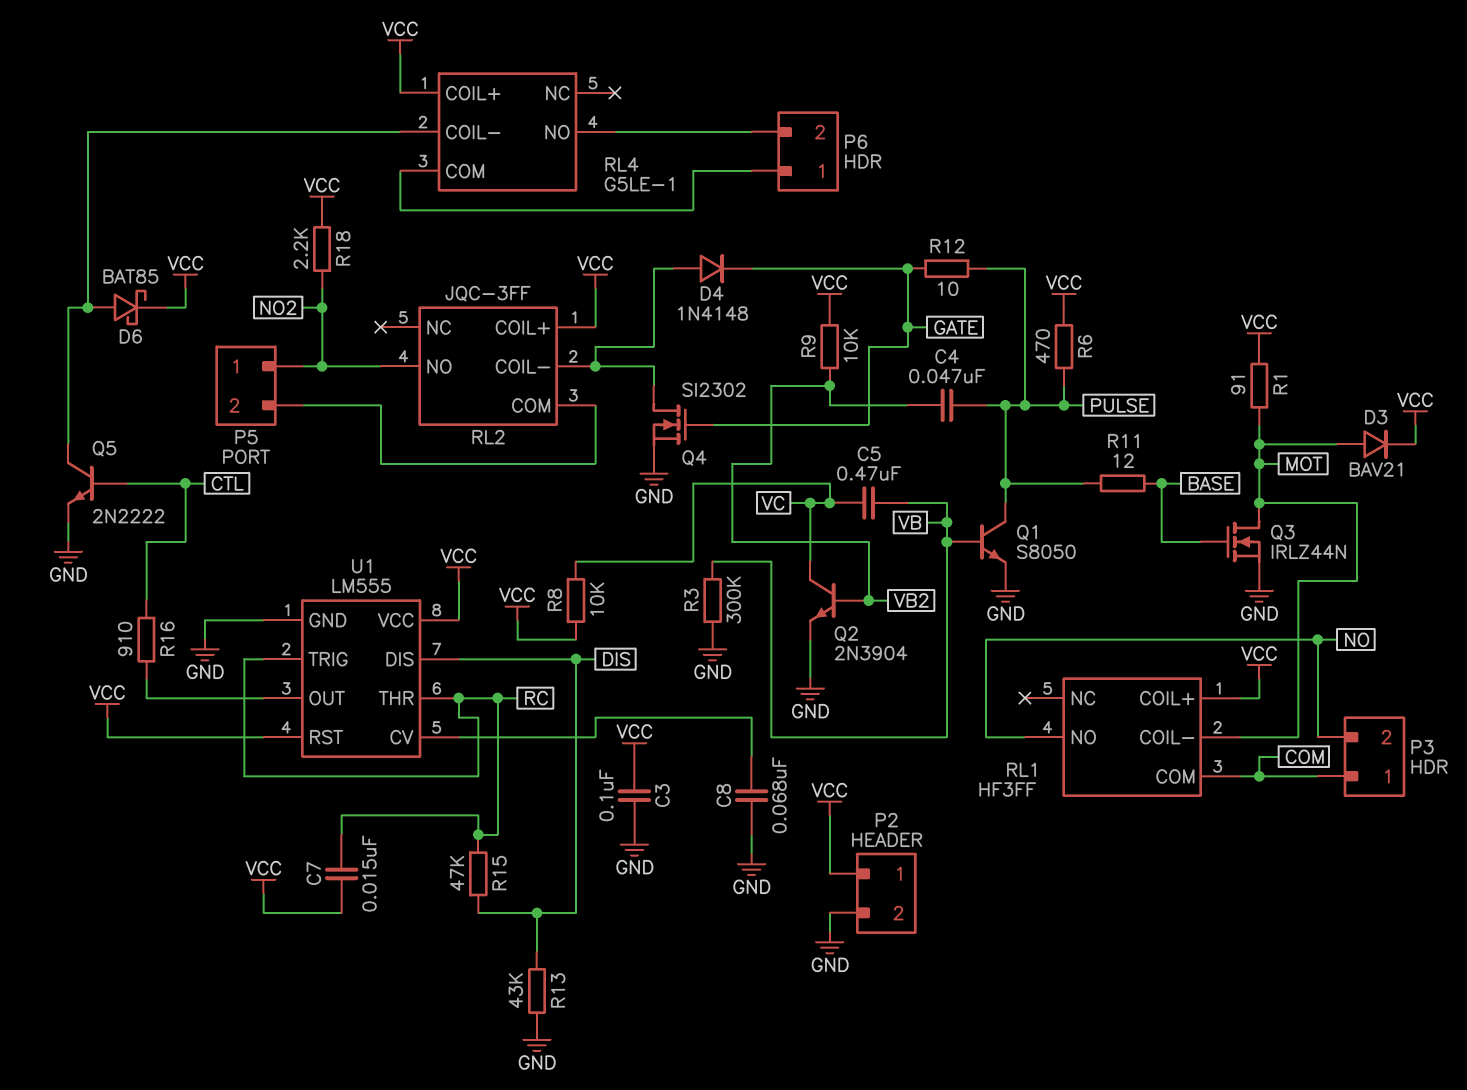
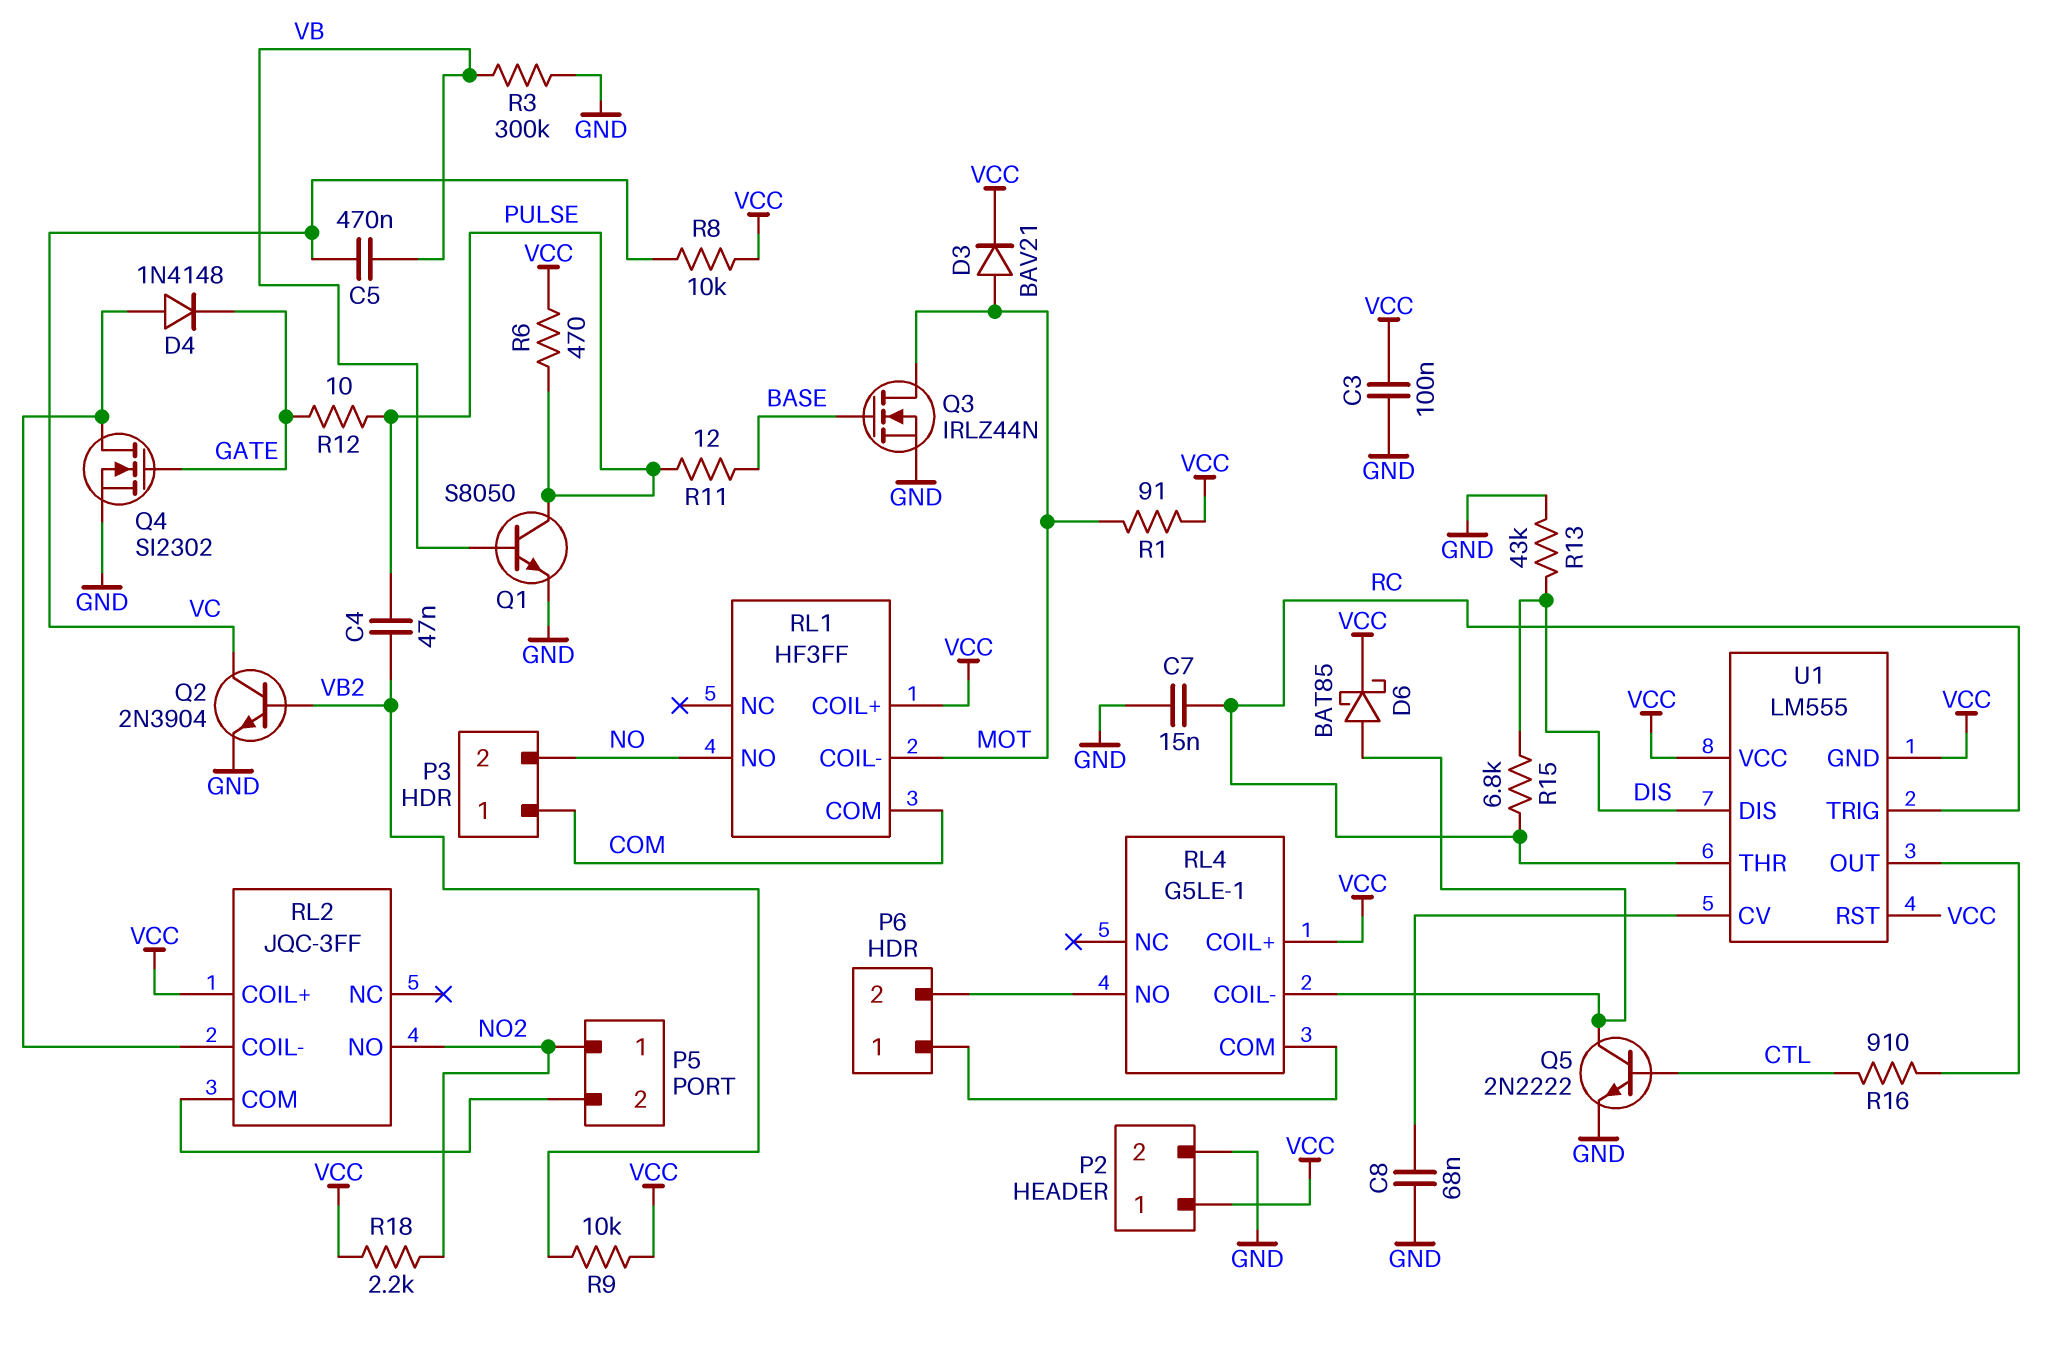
C7: 15nF (RC, VCC) -> 15nF (GND, RC)
R15: 47k (DIS, RC) -> 6.8k (DIS, RC)
U1 pin GND: GND -> VCC

